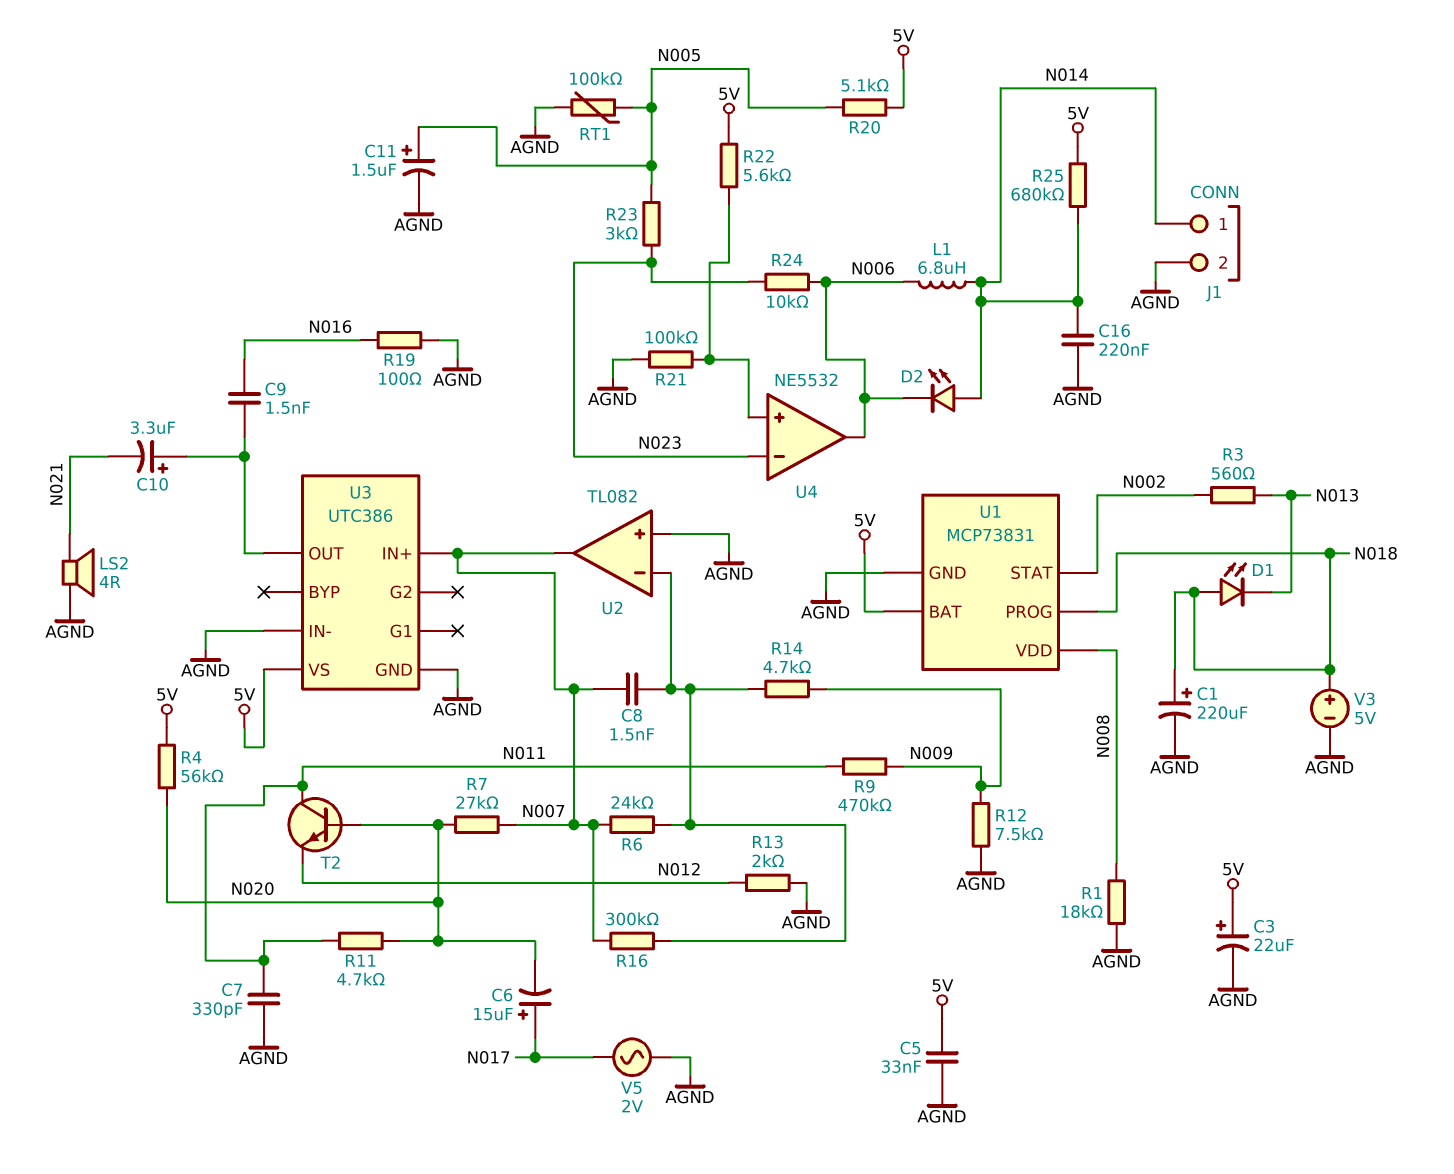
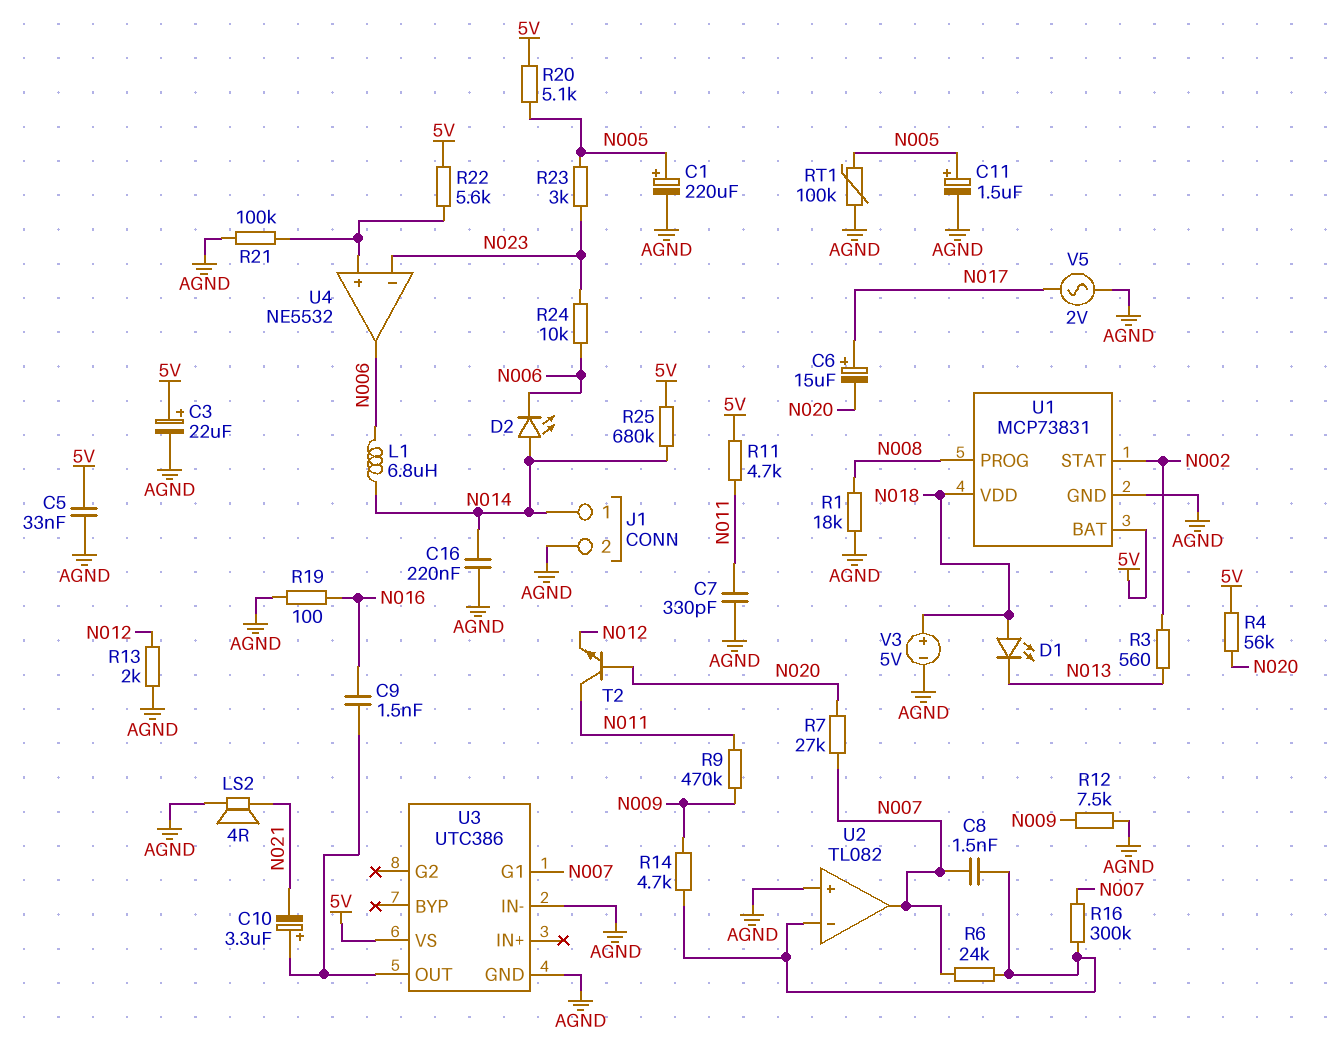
C1: 220uF (plus N018, minus AGND) -> 220uF (plus N005, minus AGND)
R11: 4.7k (N011, N020) -> 4.7k (5V, N011)
U1 pin PROG: N018 -> N008
U1 pin VDD: N008 -> N018
U3 pin G1: none -> N007
U3 pin IN+: N007 -> none

